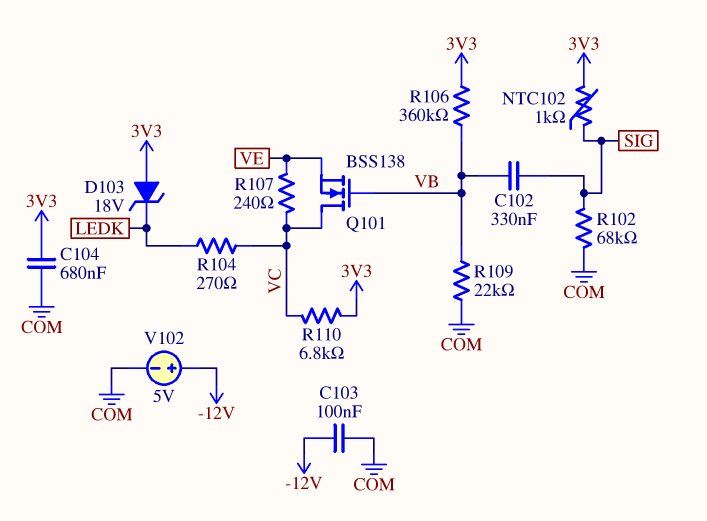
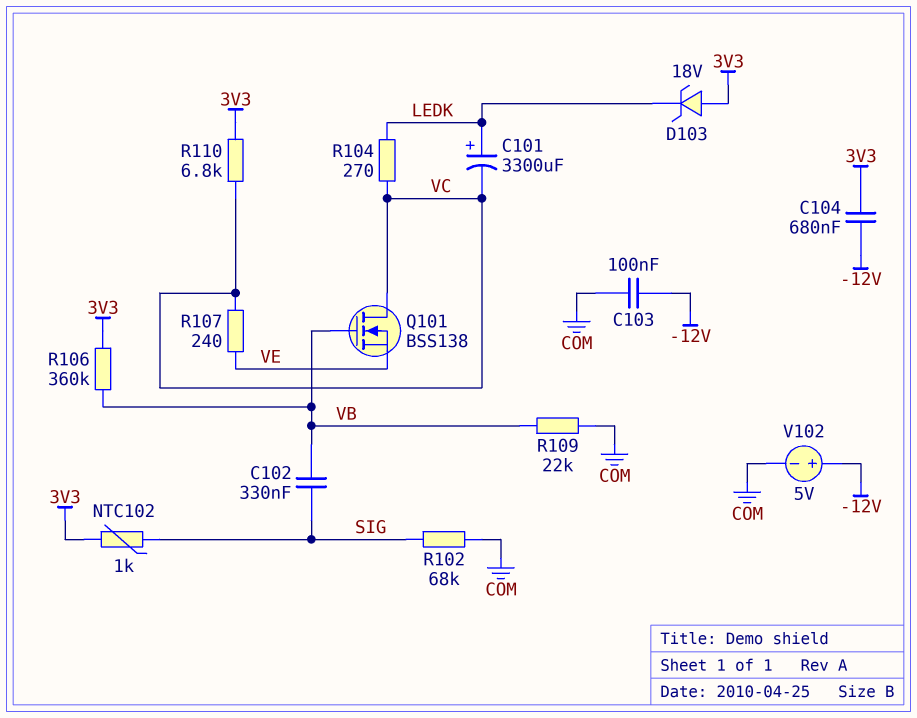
C101: none -> 3300uF (plus LEDK, minus VC)
C104: 680nF (3V3, COM) -> 680nF (-12V, 3V3)

